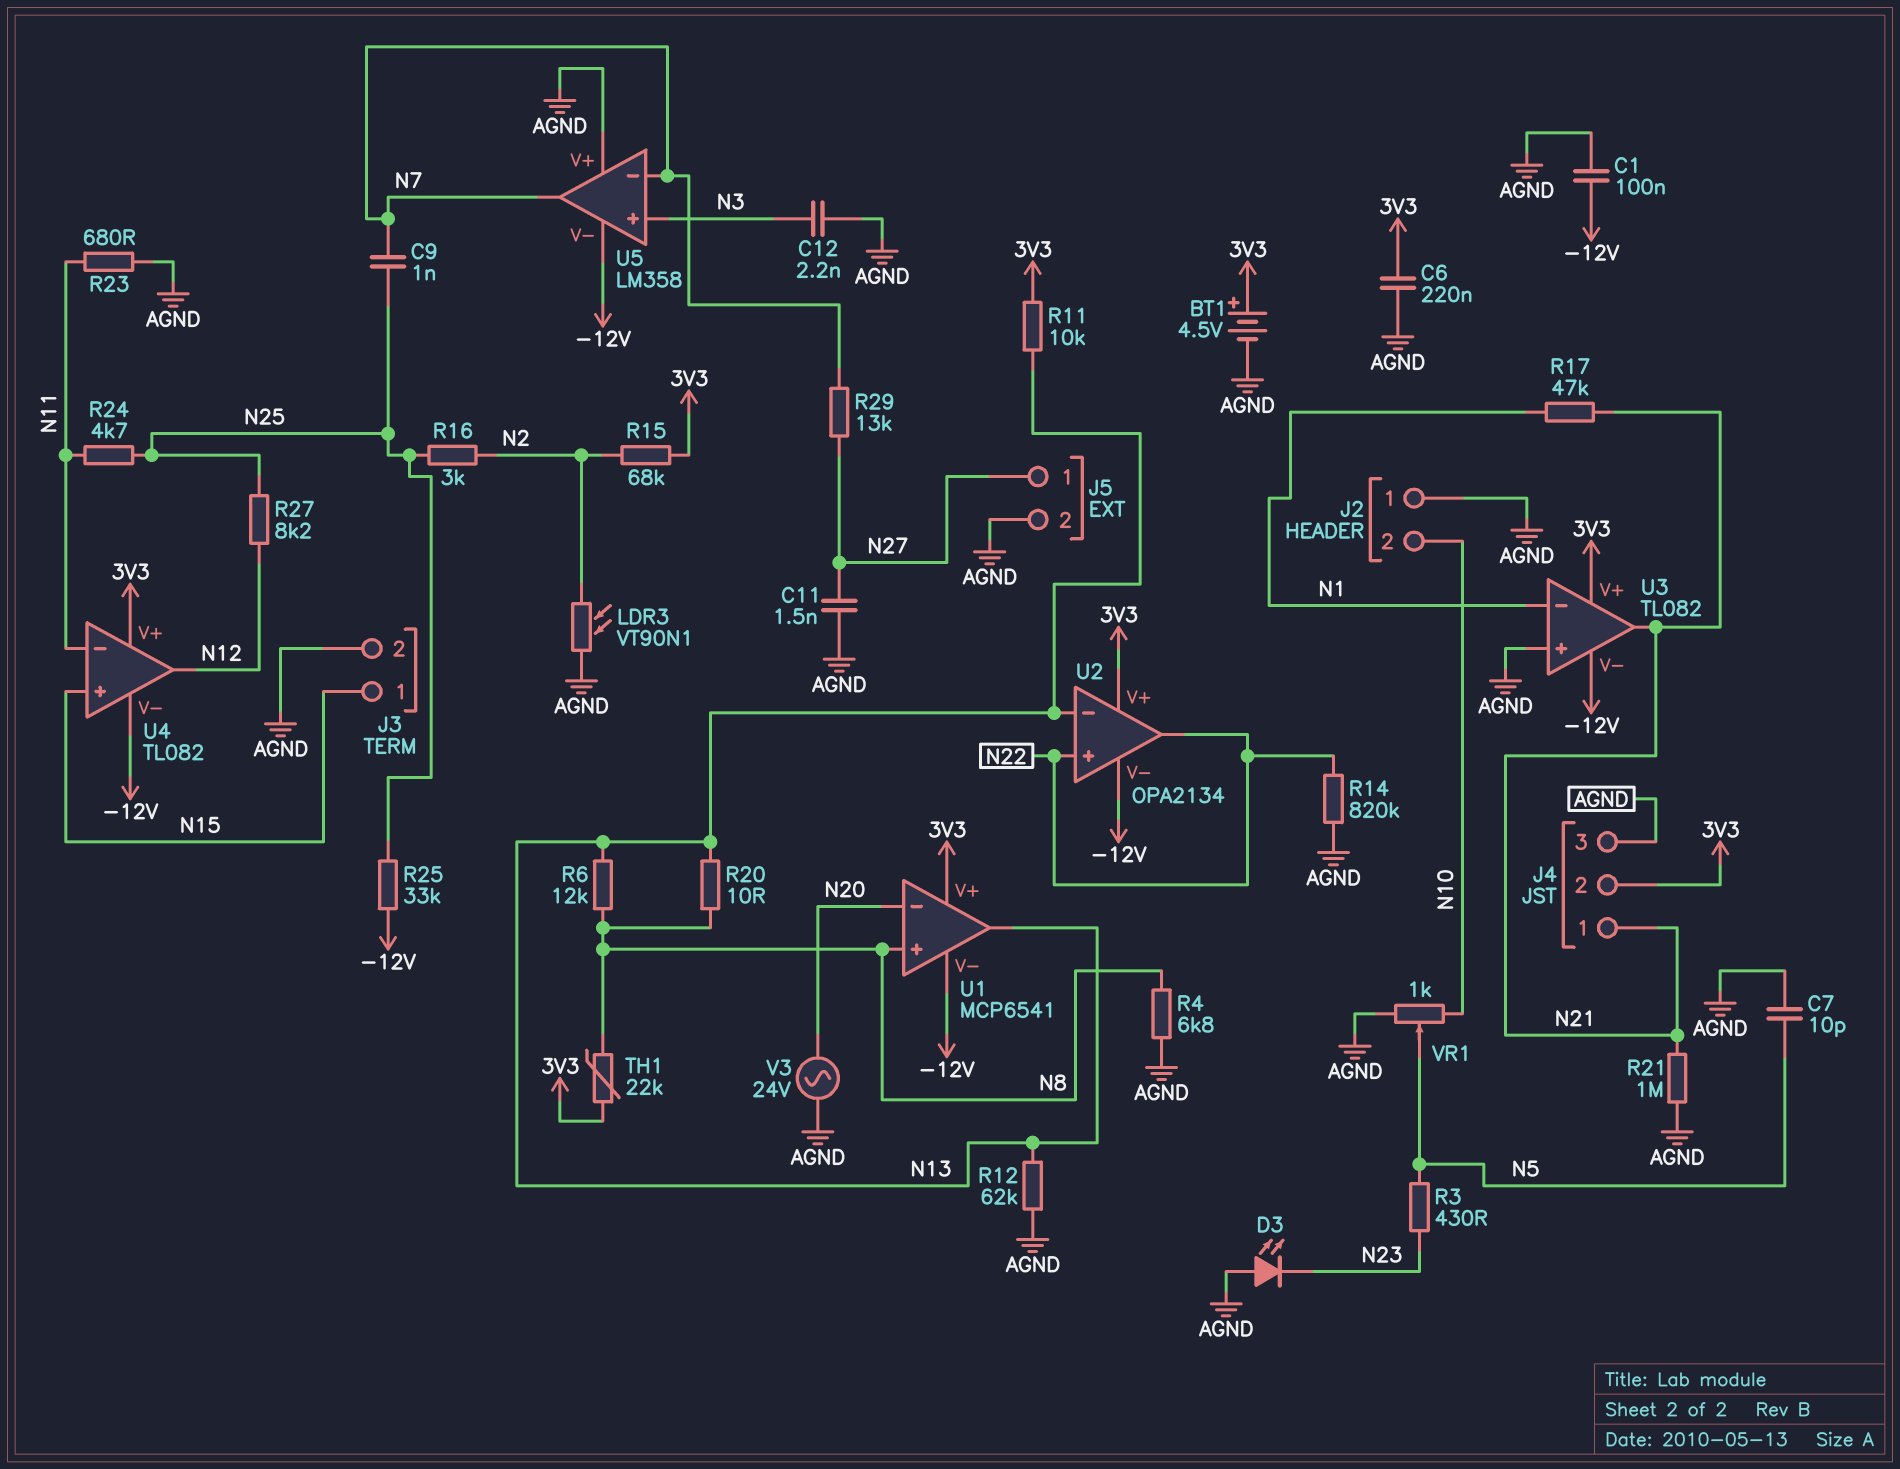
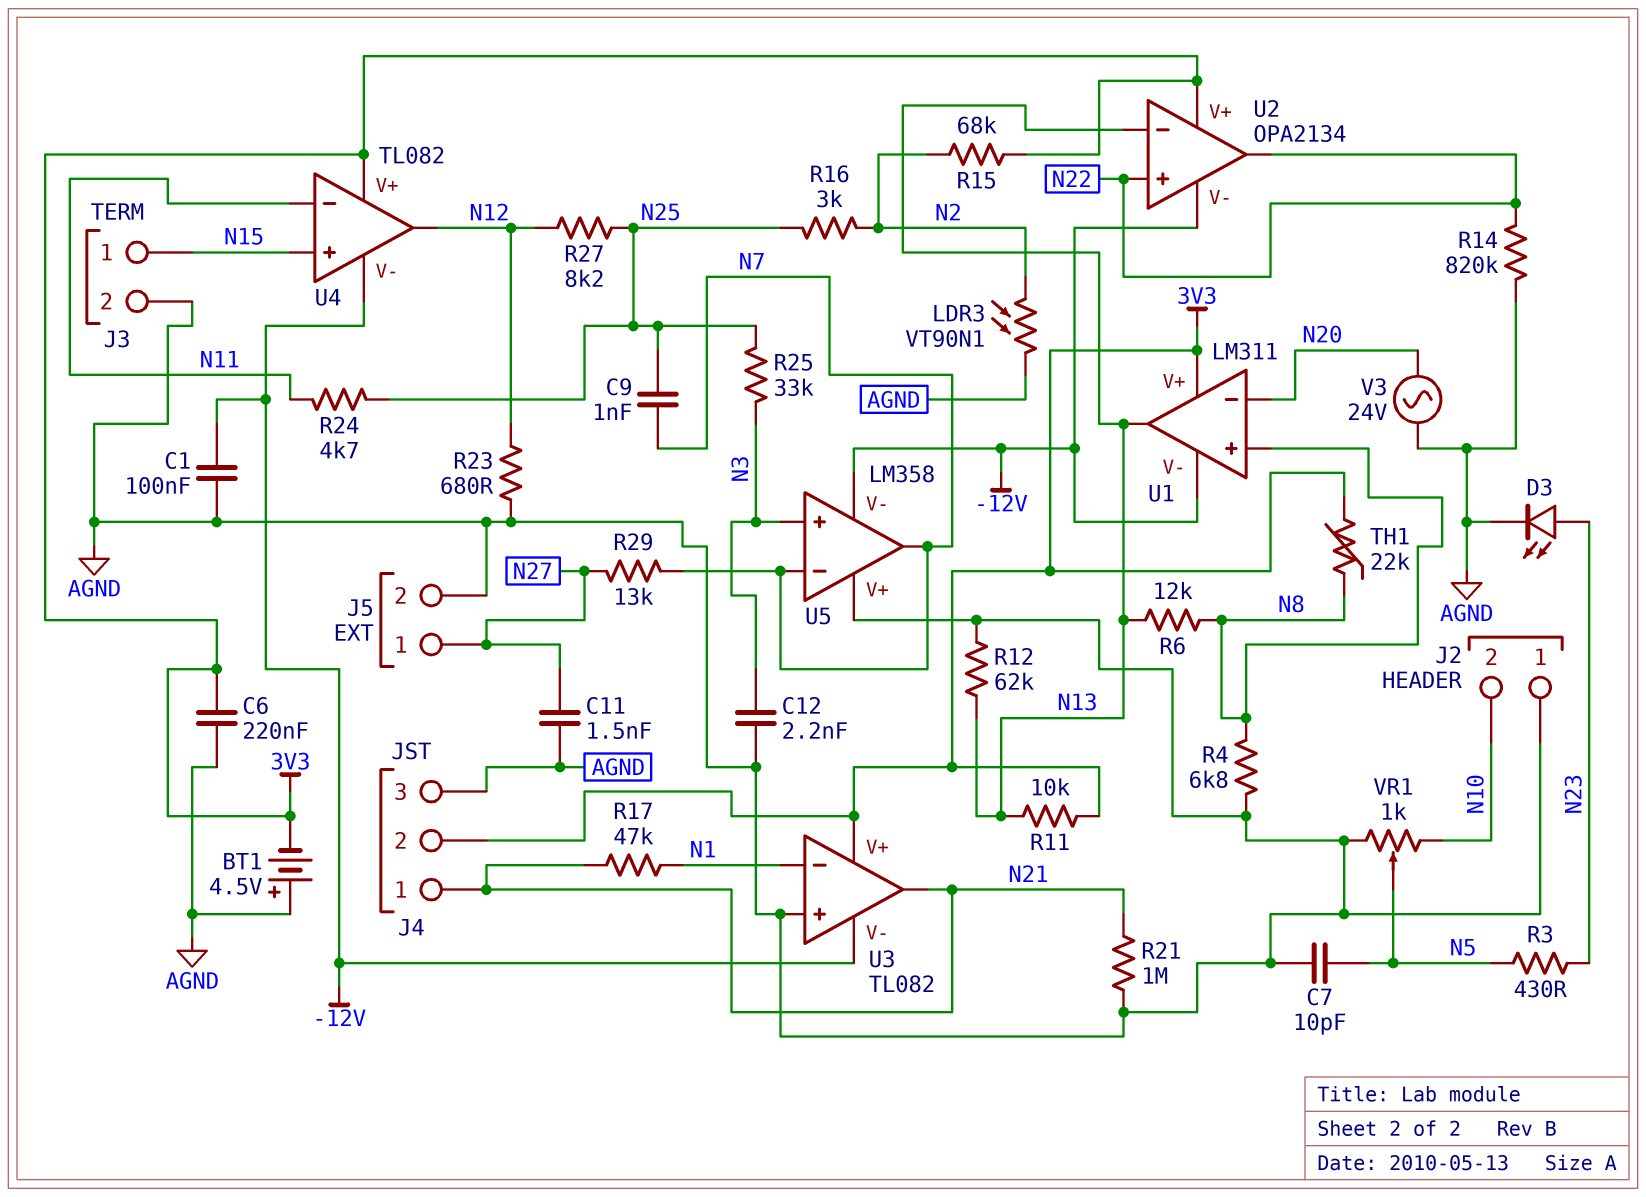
BT1: 4.5V (plus 3V3, minus AGND) -> 4.5V (plus AGND, minus 3V3)
D3: LED (A AGND, K N23) -> LED (A N23, K AGND)
R20: 10 (N8, N13) -> none
R23: 680 (AGND, N11) -> 680 (AGND, N12)
R25: 33k (-12V, N25) -> 33k (N3, N25)
U1: MCP6541 -> LM311

